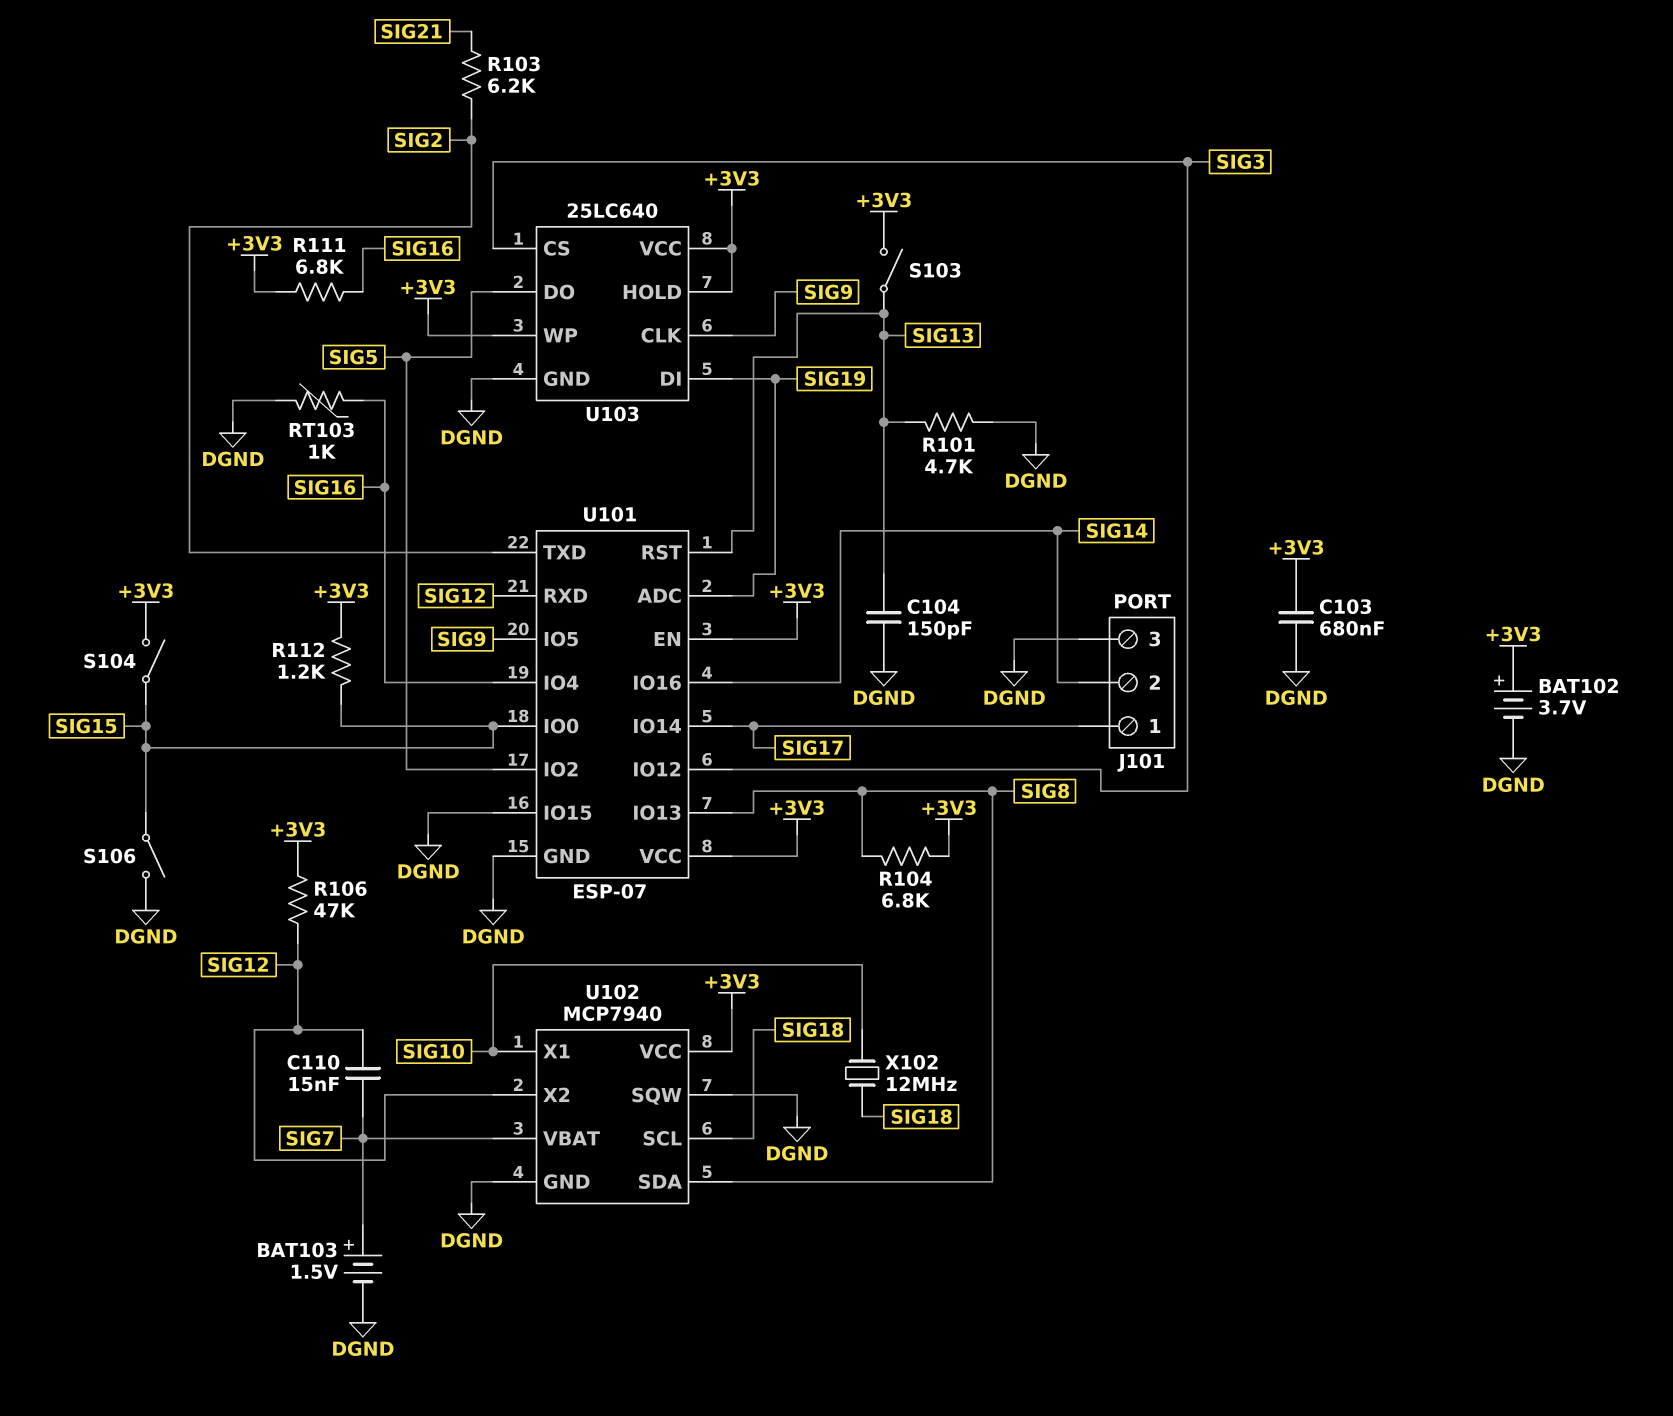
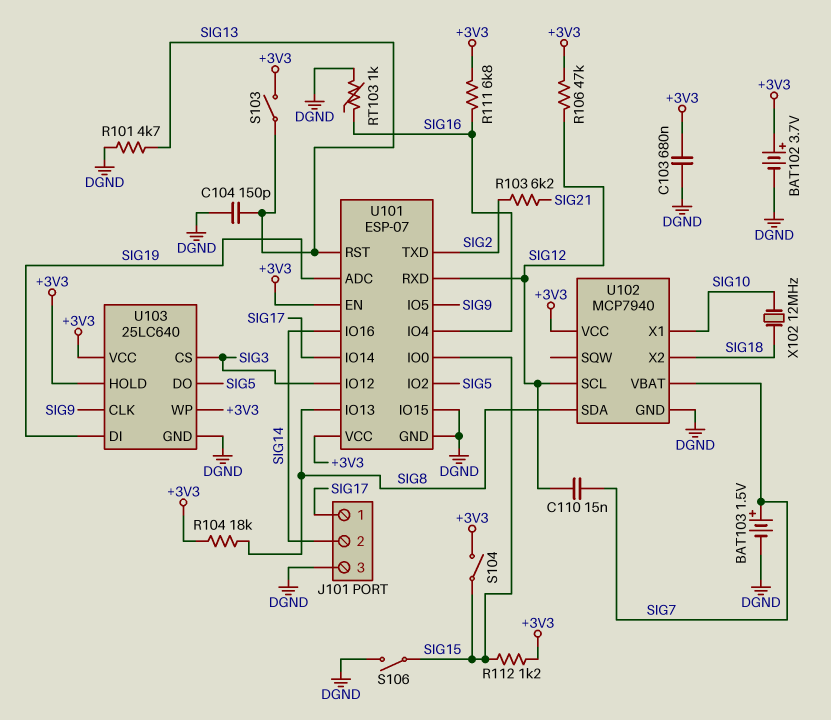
R104: 6.8k (+3V3, SIG8) -> 18k (+3V3, SIG8)
U102 pin SCL: SIG18 -> SIG12
U102 pin SQW: DGND -> none
U102 pin X2: SIG12 -> SIG18

